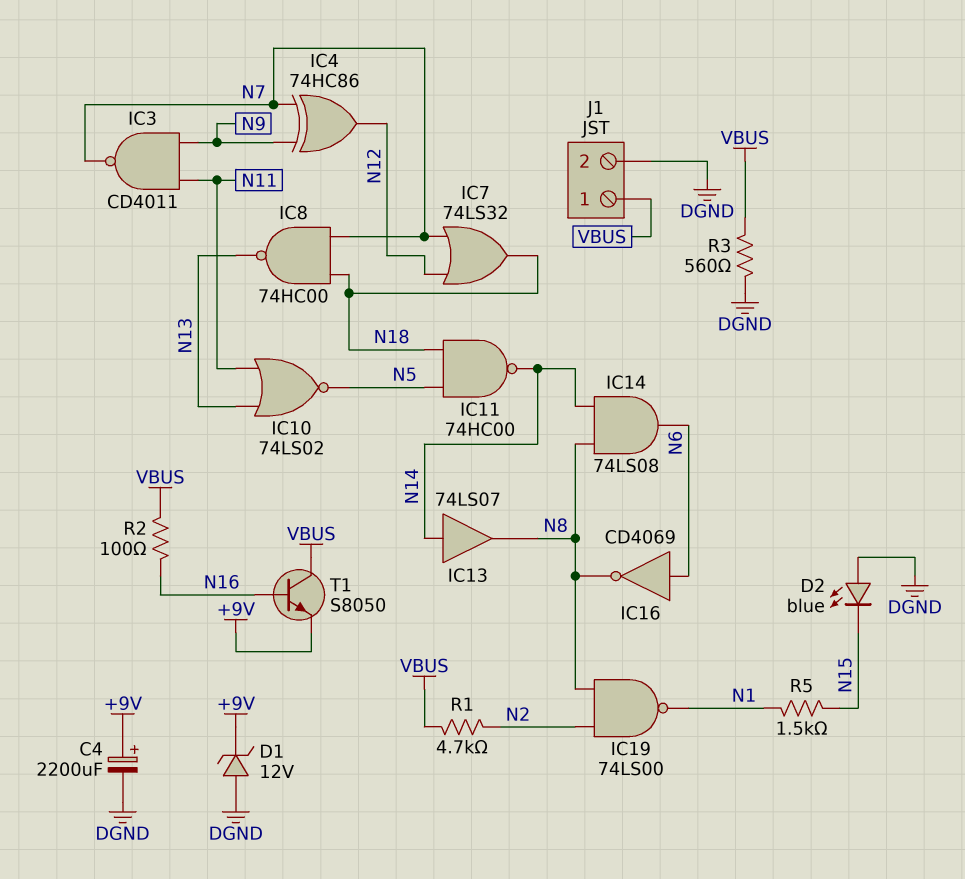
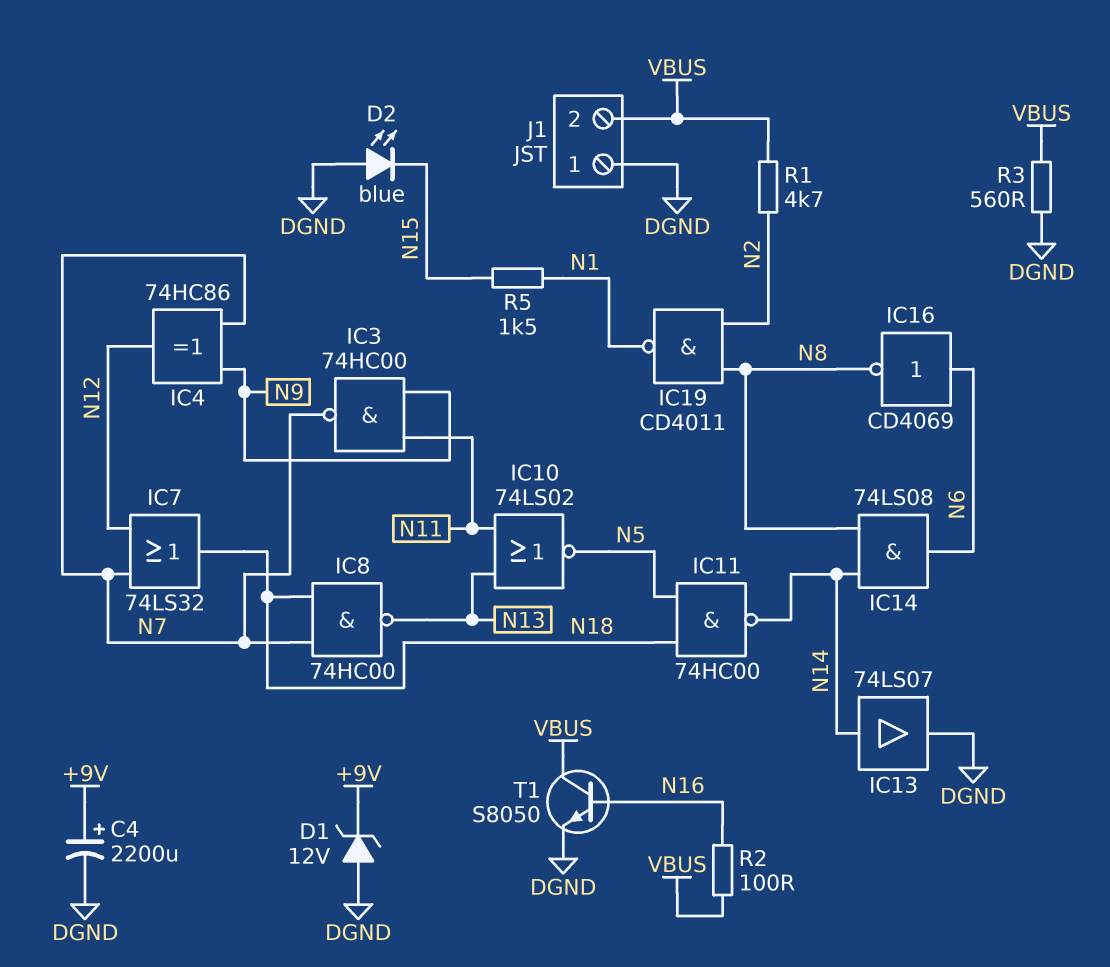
IC3: NAND CD4011 (in N9, in N11, out N7) -> NAND 74HC00 (in N9, in N11, out N7)
IC13: buffer 74LS07 (in N14, out N8) -> buffer 74LS07 (in N14, out DGND)
IC19: NAND 74LS00 (in N2, in N8, out N1) -> NAND CD4011 (in N2, in N8, out N1)
J1 pin 1: VBUS -> DGND
J1 pin 2: DGND -> VBUS
T1: NPN S8050 (B N16, C VBUS, E +9V) -> NPN S8050 (B N16, C VBUS, E DGND)

